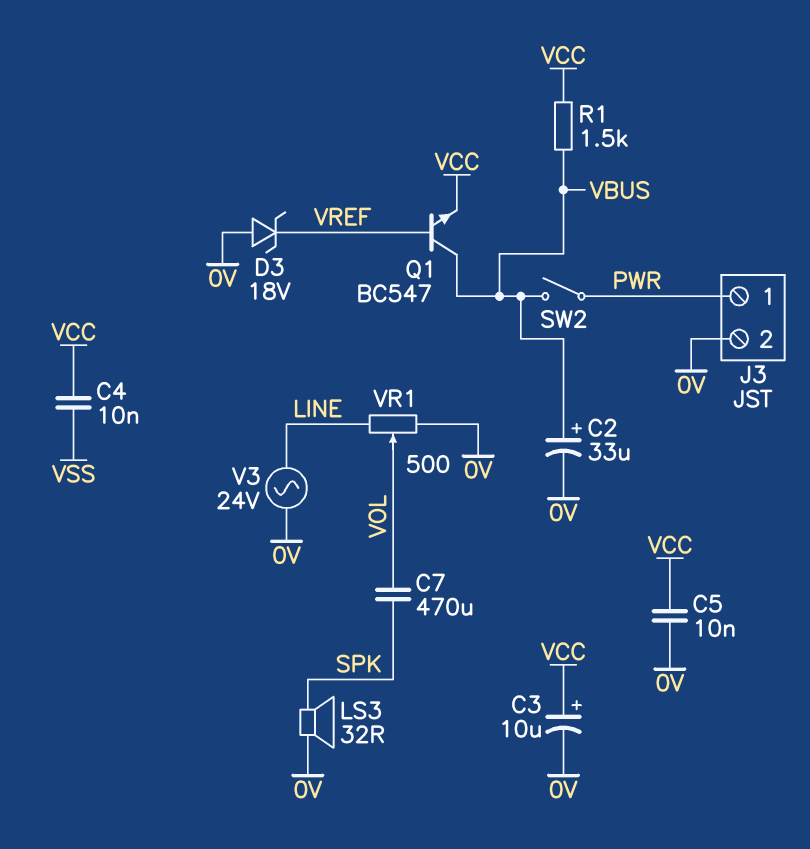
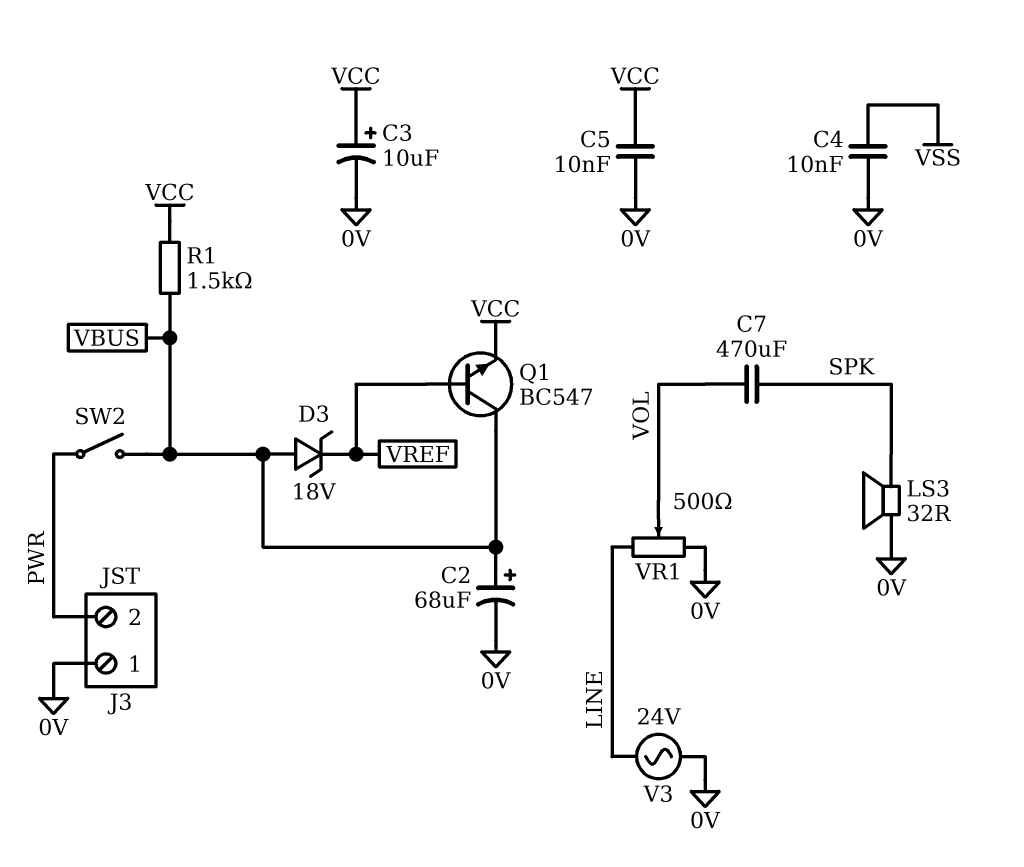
C2: 33uF (plus VBUS, minus 0V) -> 68uF (plus VBUS, minus 0V)
C4: 10nF (VCC, VSS) -> 10nF (0V, VSS)
D3: zener 18V (A 0V, K VREF) -> zener 18V (A VBUS, K VREF)
J3 pin 1: PWR -> 0V
J3 pin 2: 0V -> PWR

